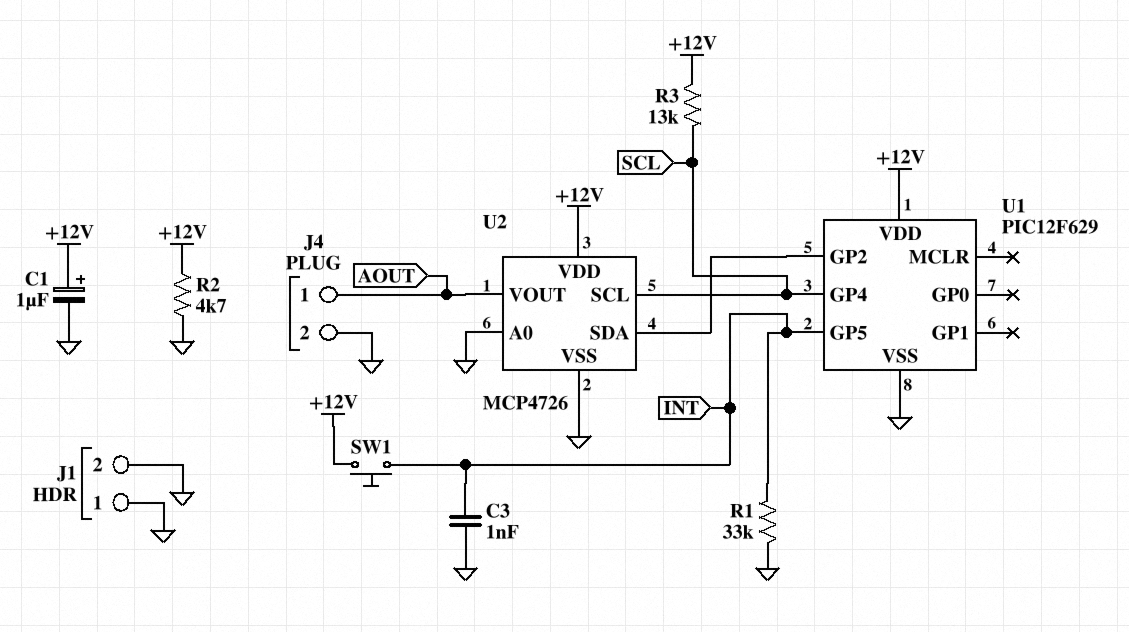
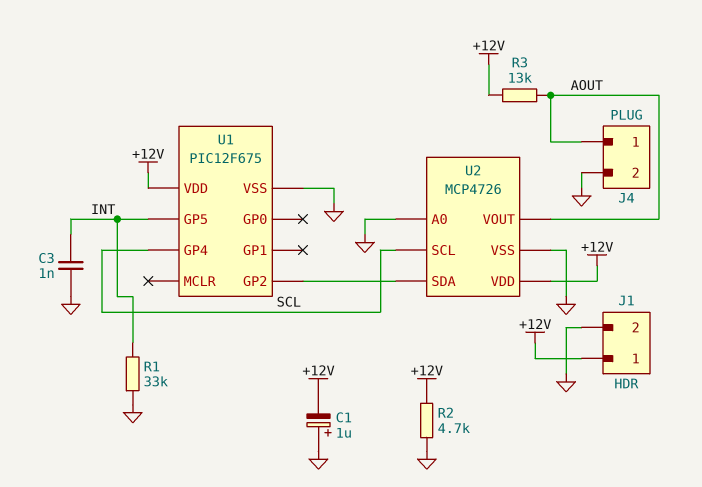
C1: 1uF (plus +12V, minus GND) -> 1uF (plus GND, minus +12V)
J1 pin 1: GND -> +12V
R3: 13k (+12V, SCL) -> 13k (+12V, AOUT)
SW1: button (+12V, INT) -> none
U1: PIC12F629 -> PIC12F675

